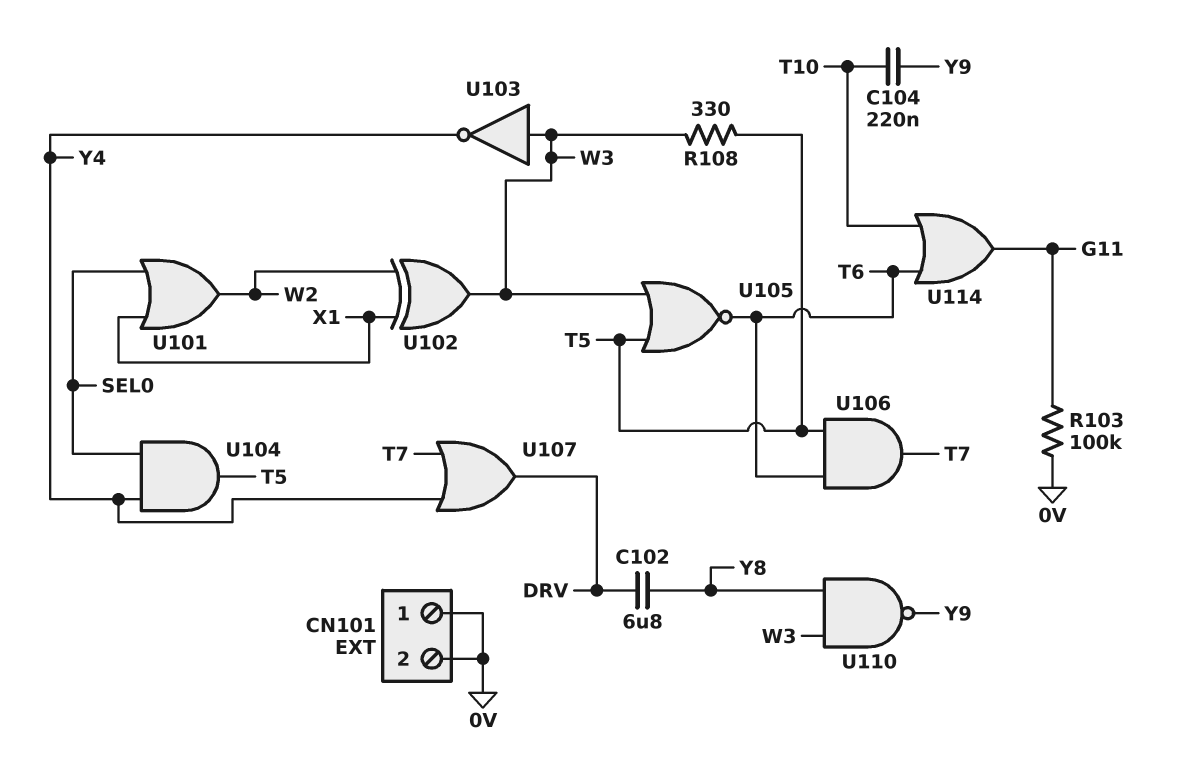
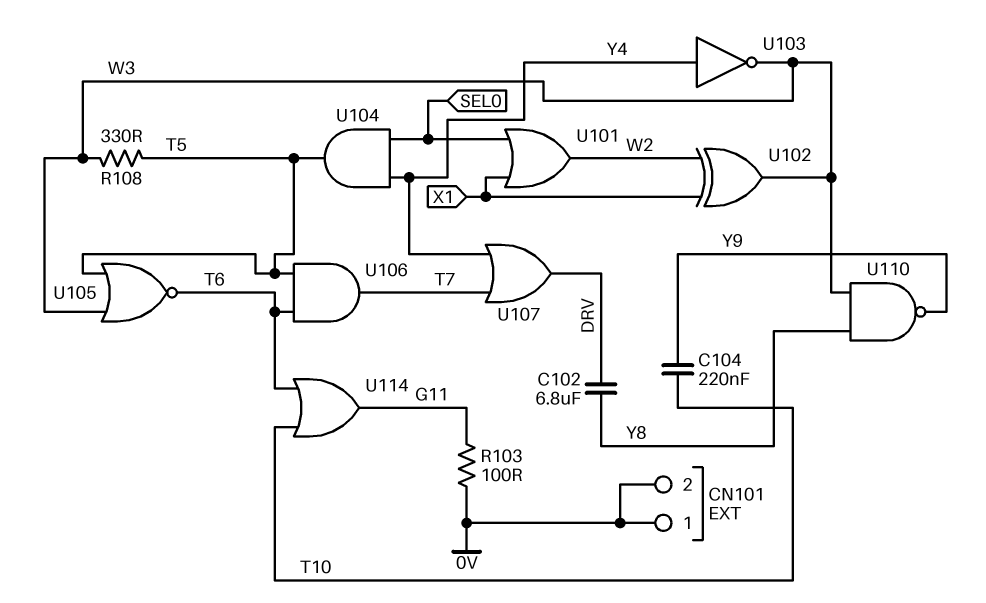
R103: 100k (0V, G11) -> 100 (0V, G11)
U103: NOT (in W3, out Y4) -> NOT (in Y4, out W3)

